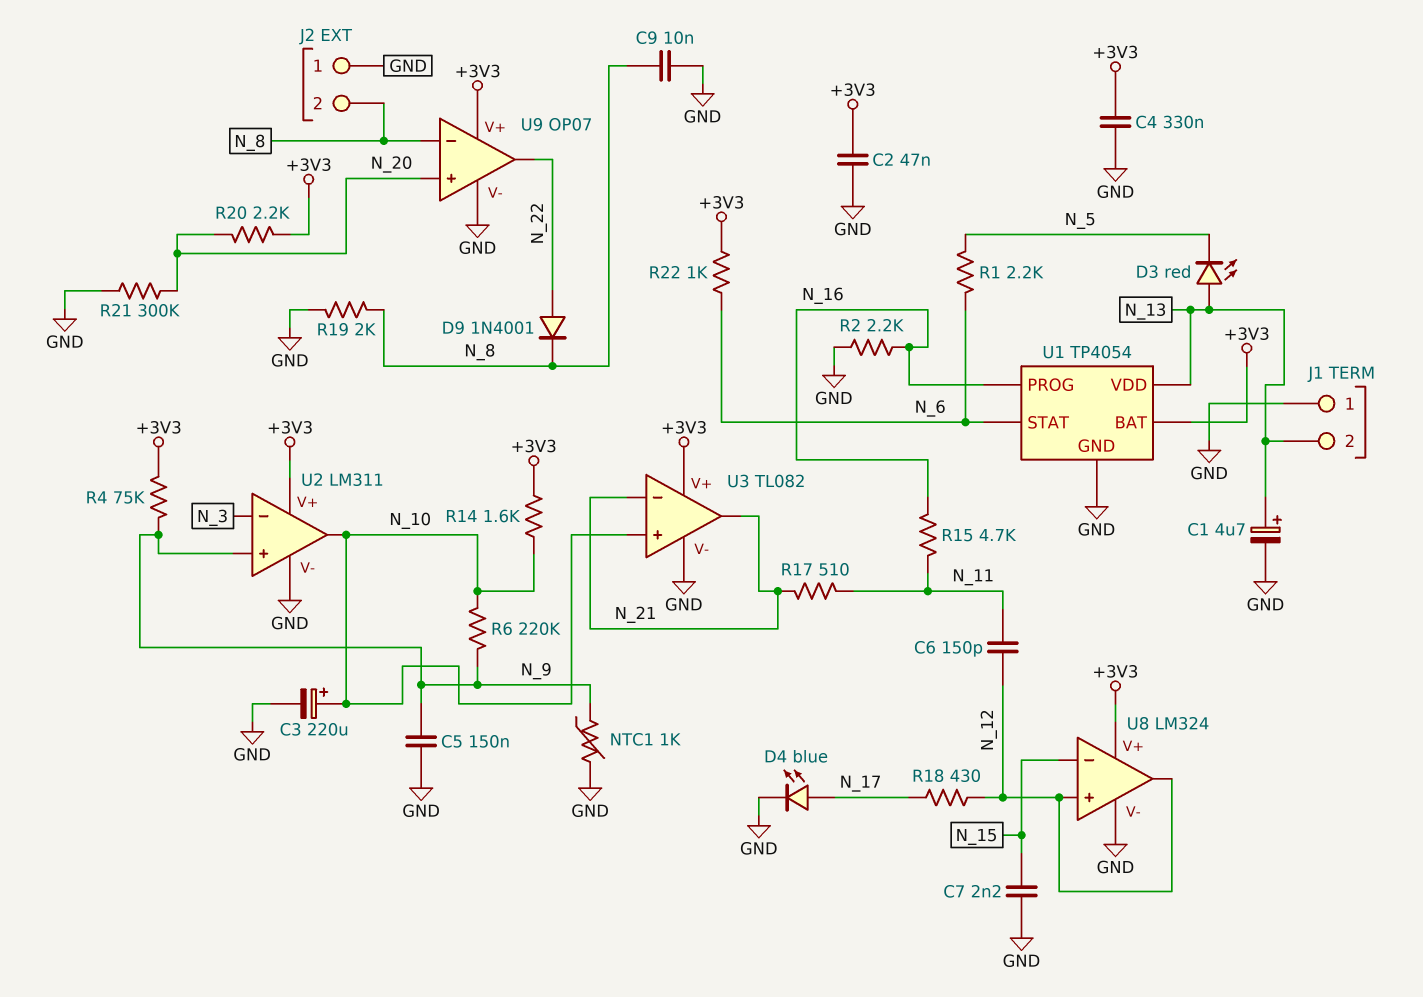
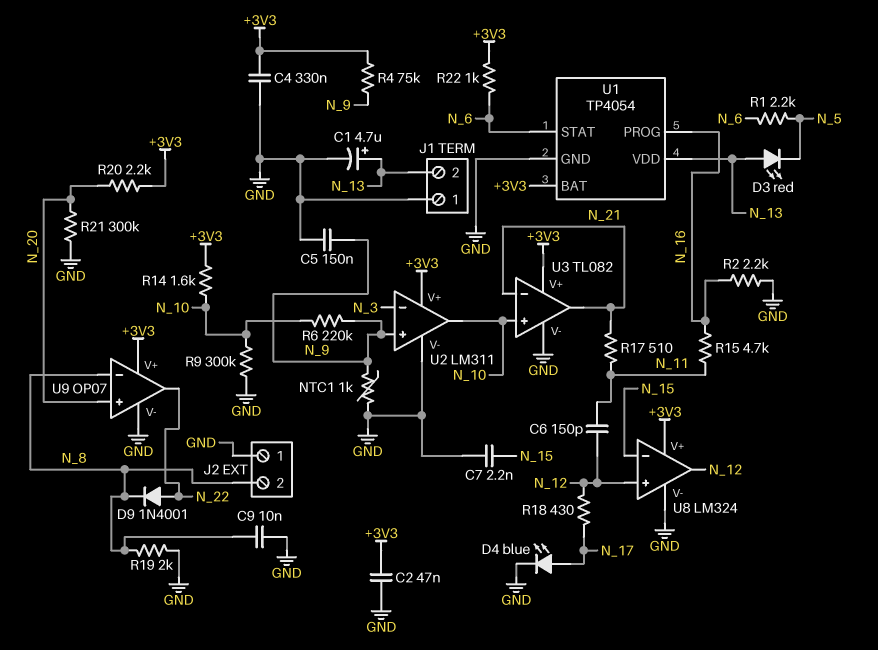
C3: 220uF (plus N_10, minus GND) -> none
R9: none -> 300k (GND, N_10)

